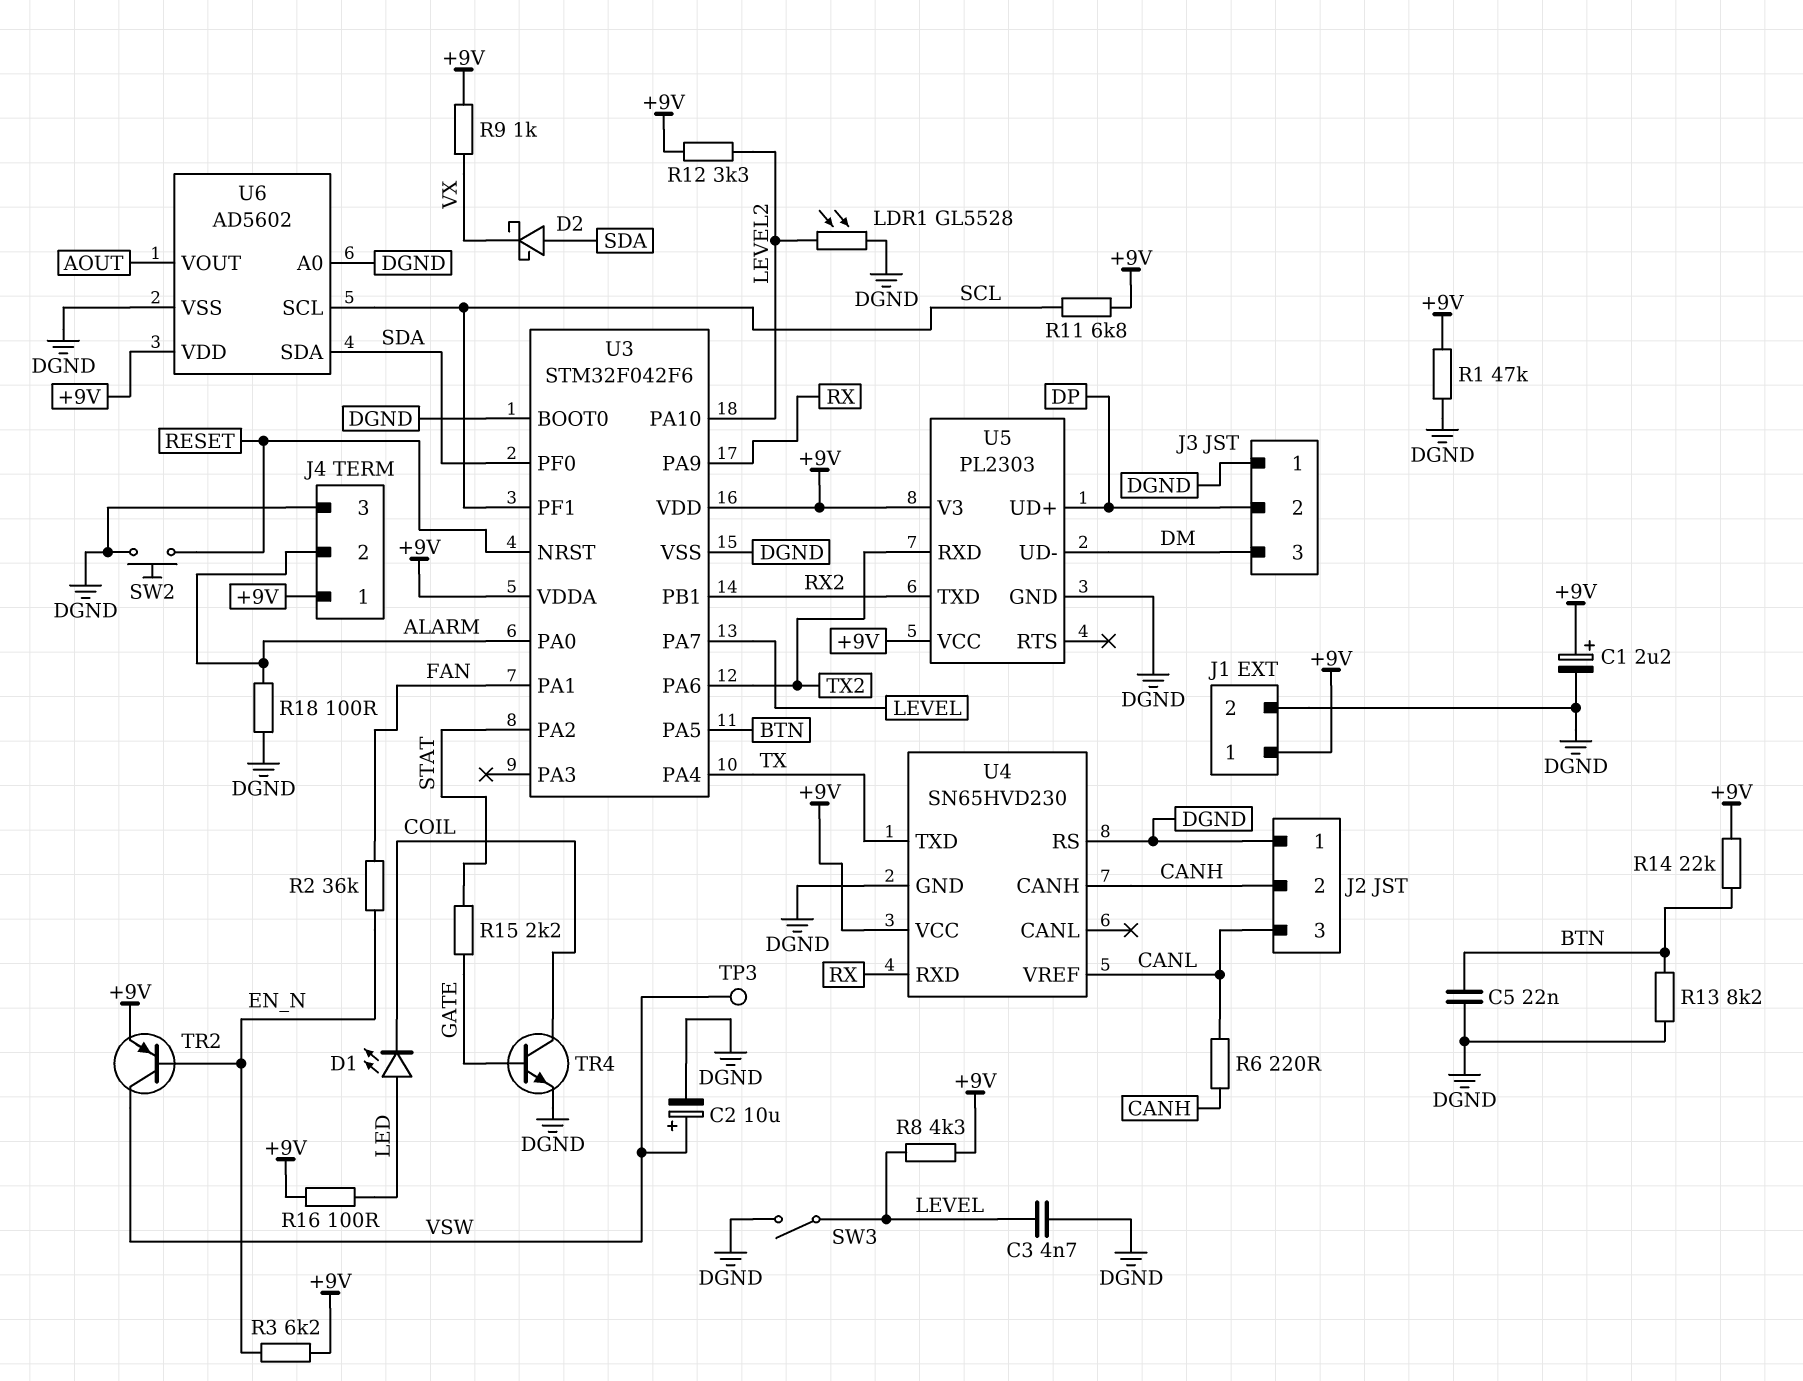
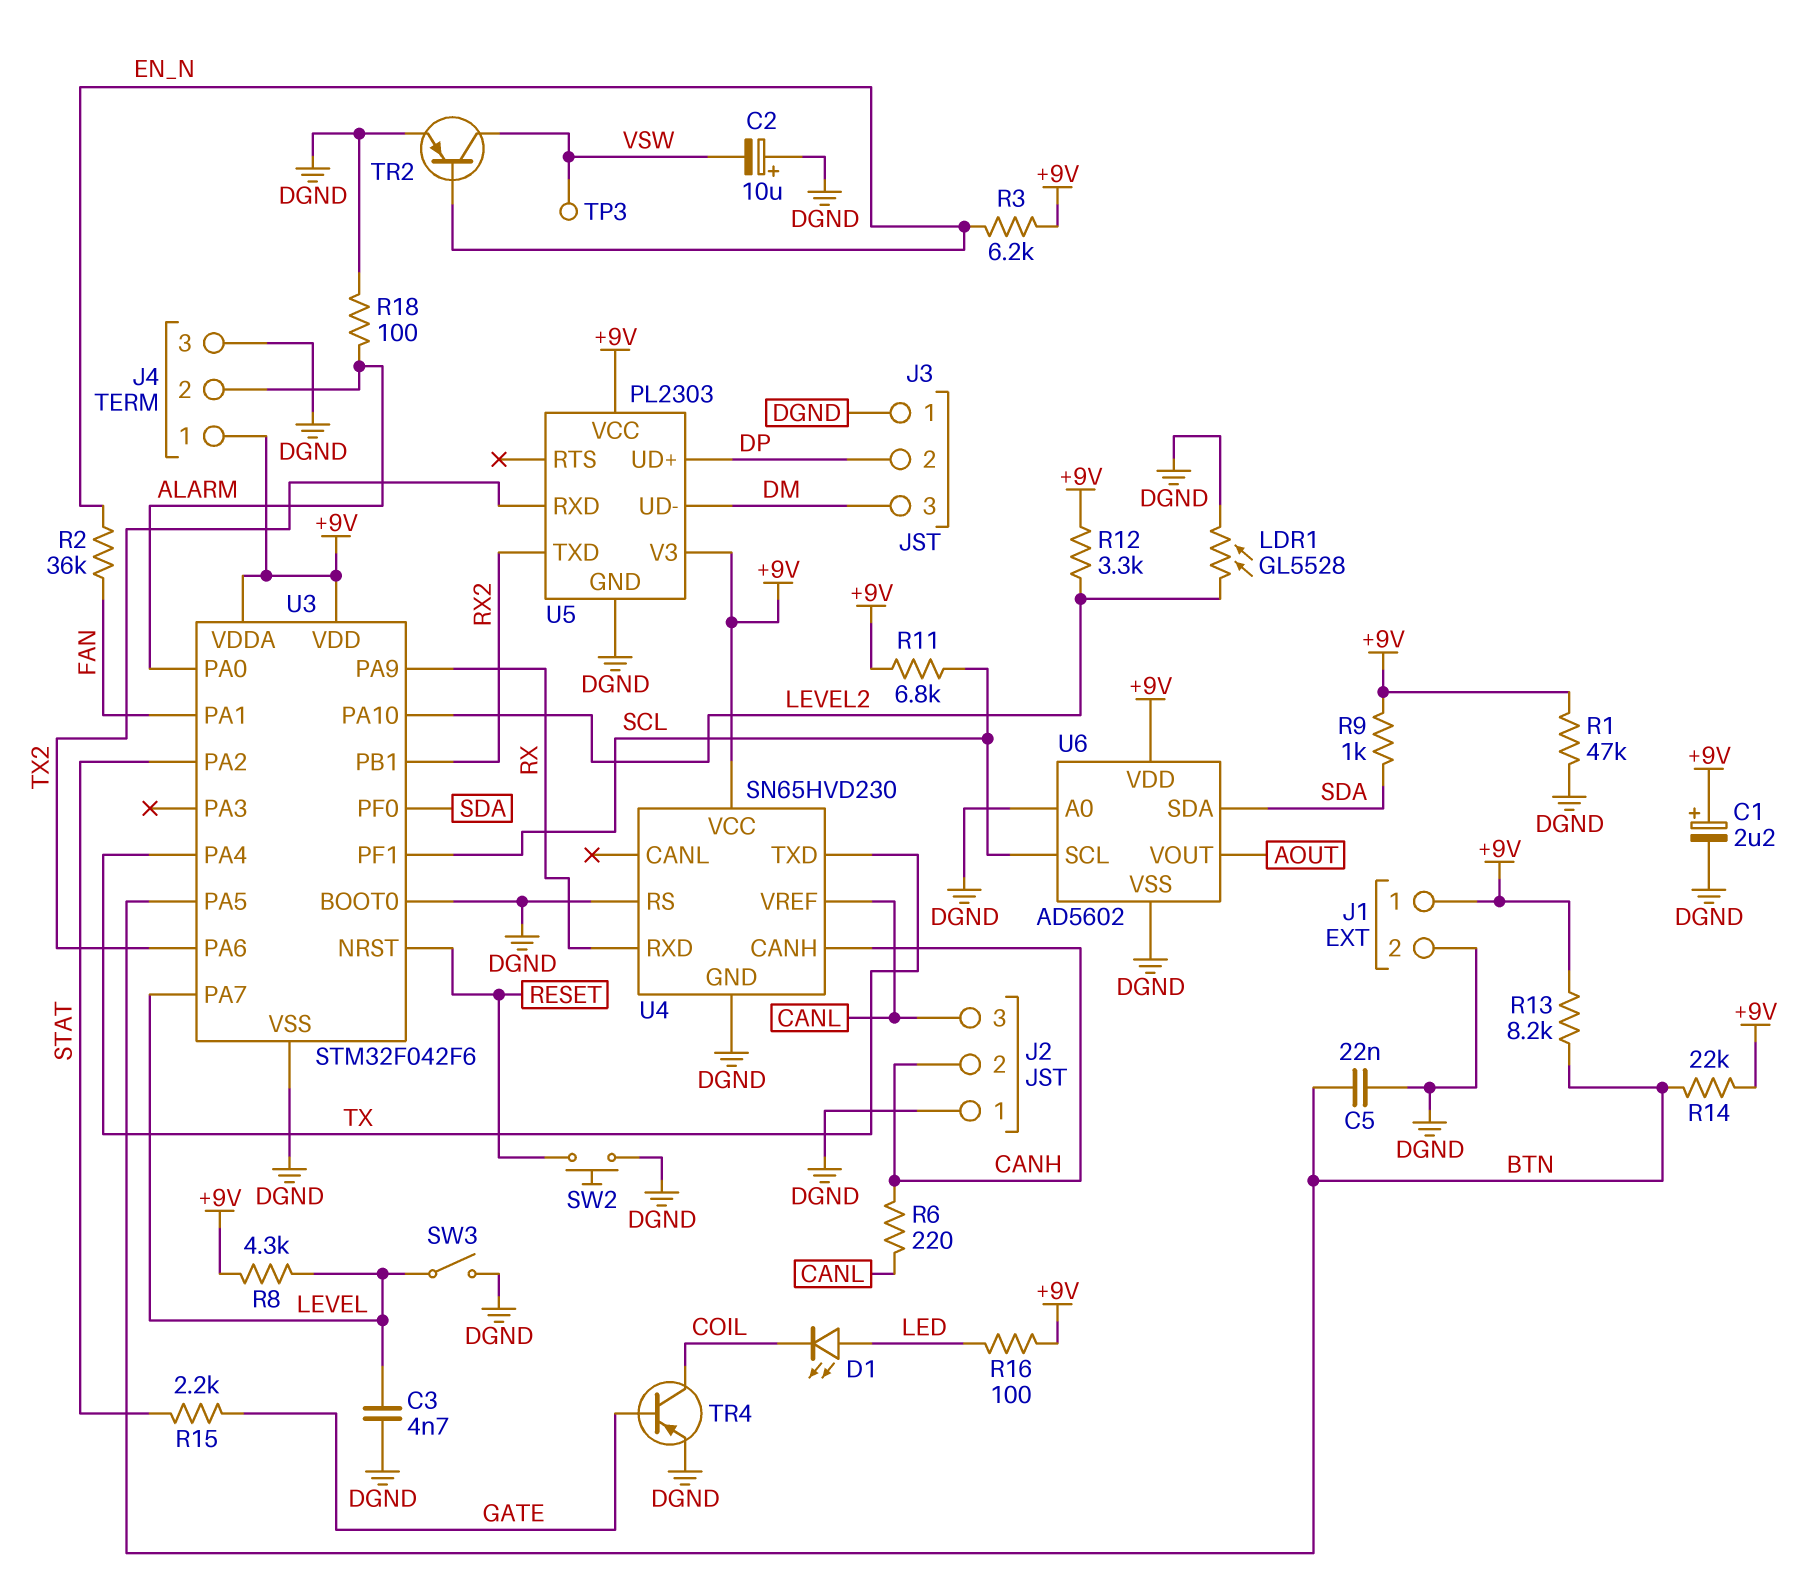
C2: 10uF (plus VSW, minus DGND) -> 10uF (plus DGND, minus VSW)
D2: schottky (A SDA, K VX) -> none
R9: 1k (+9V, VX) -> 1k (+9V, SDA)
R13: 8.2k (BTN, DGND) -> 8.2k (+9V, BTN)
TR2: PNP (B EN_N, C VSW, E +9V) -> PNP (B EN_N, C VSW, E DGND)
TR4: NPN (B GATE, C COIL, E DGND) -> PNP (B GATE, C COIL, E DGND)

